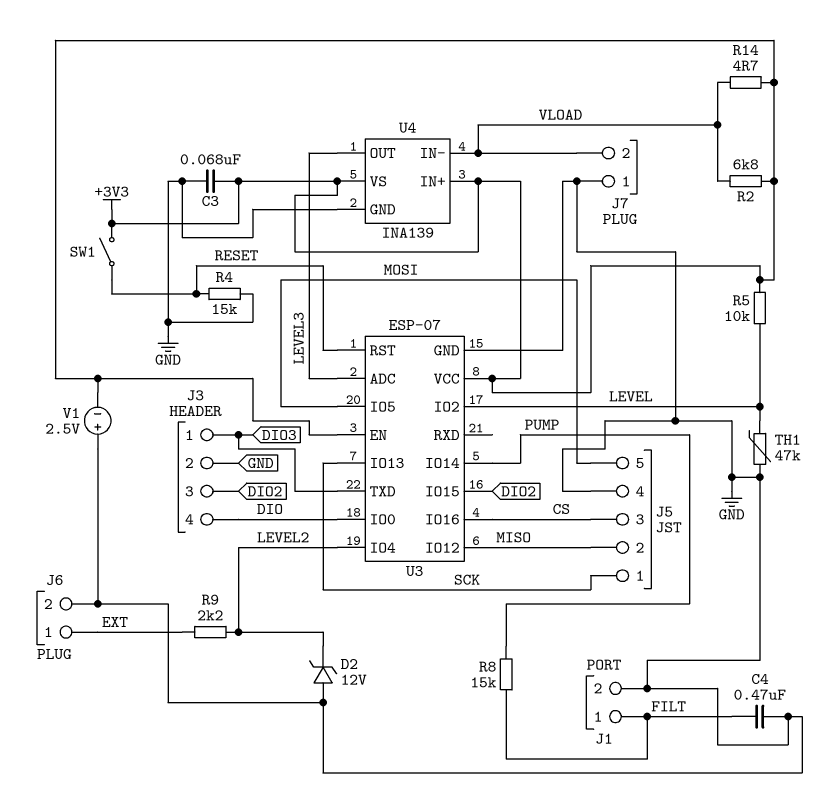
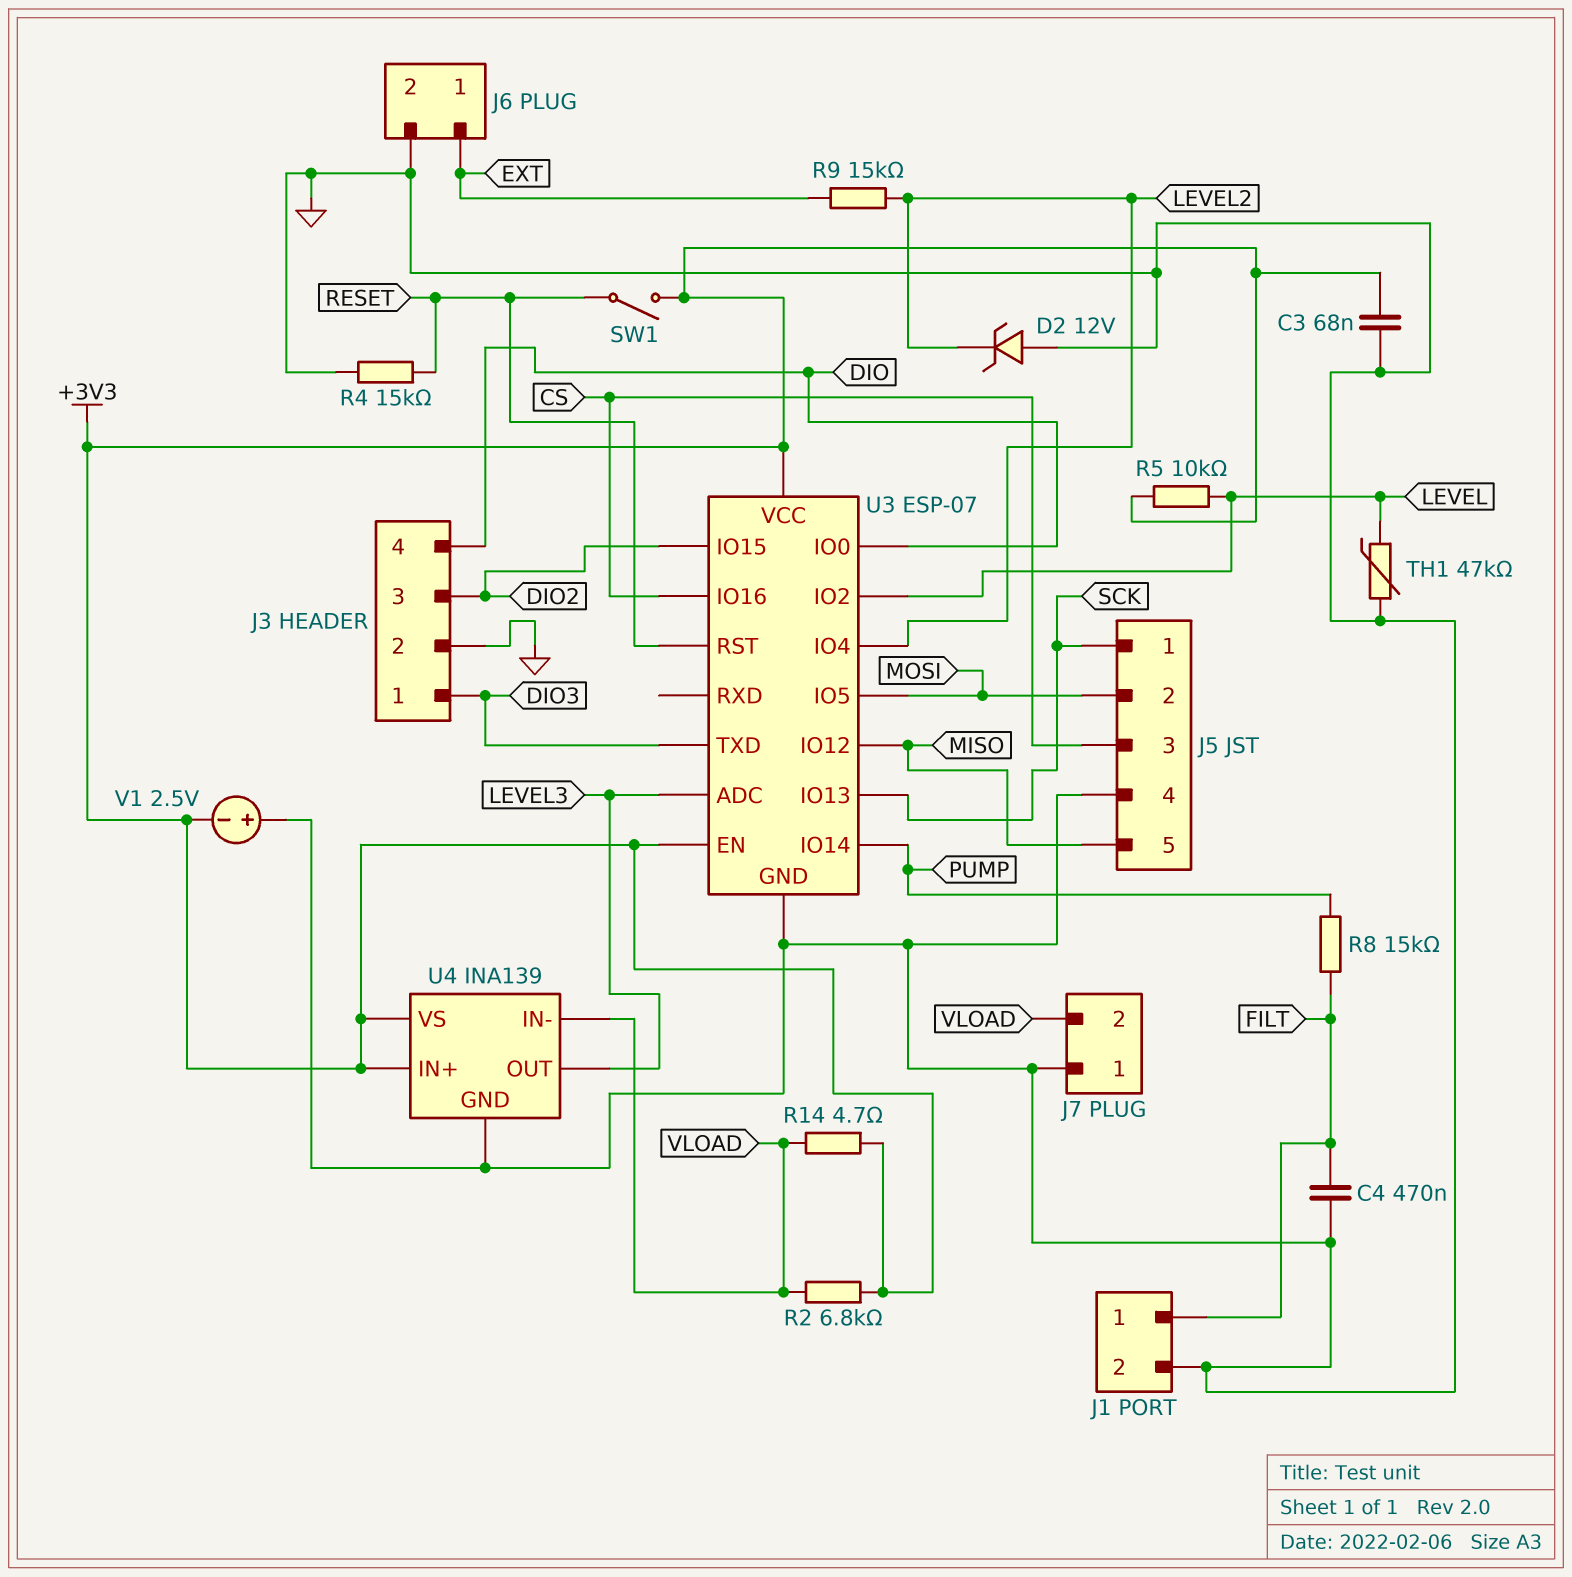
J5 pin 2: MISO -> MOSI
J5 pin 5: MOSI -> MISO
R9: 2.2k (EXT, LEVEL2) -> 15k (EXT, LEVEL2)

